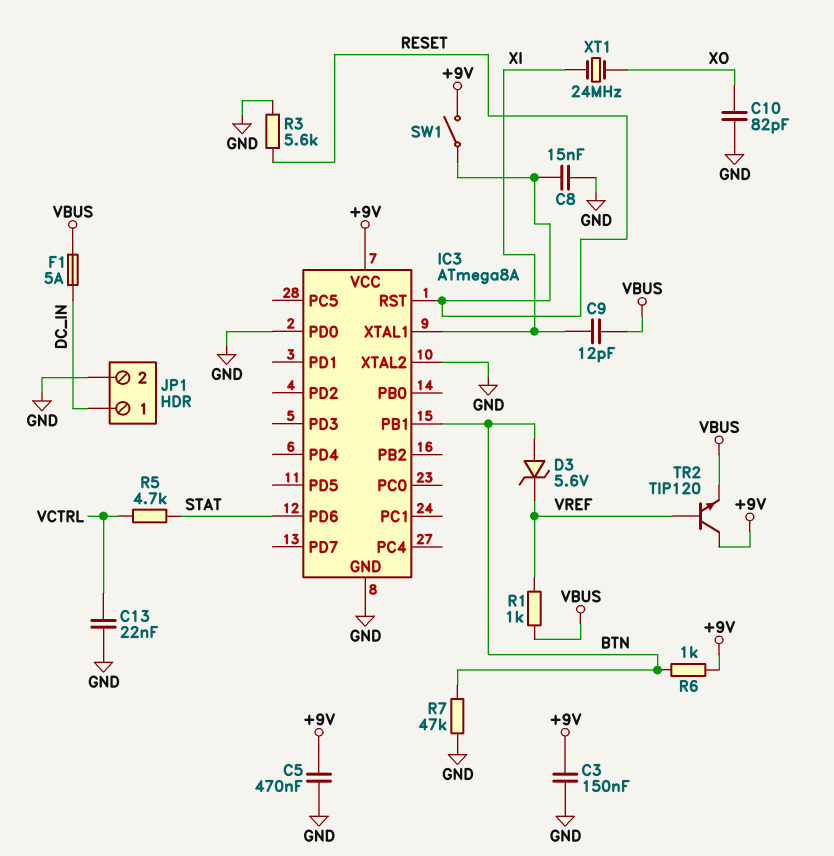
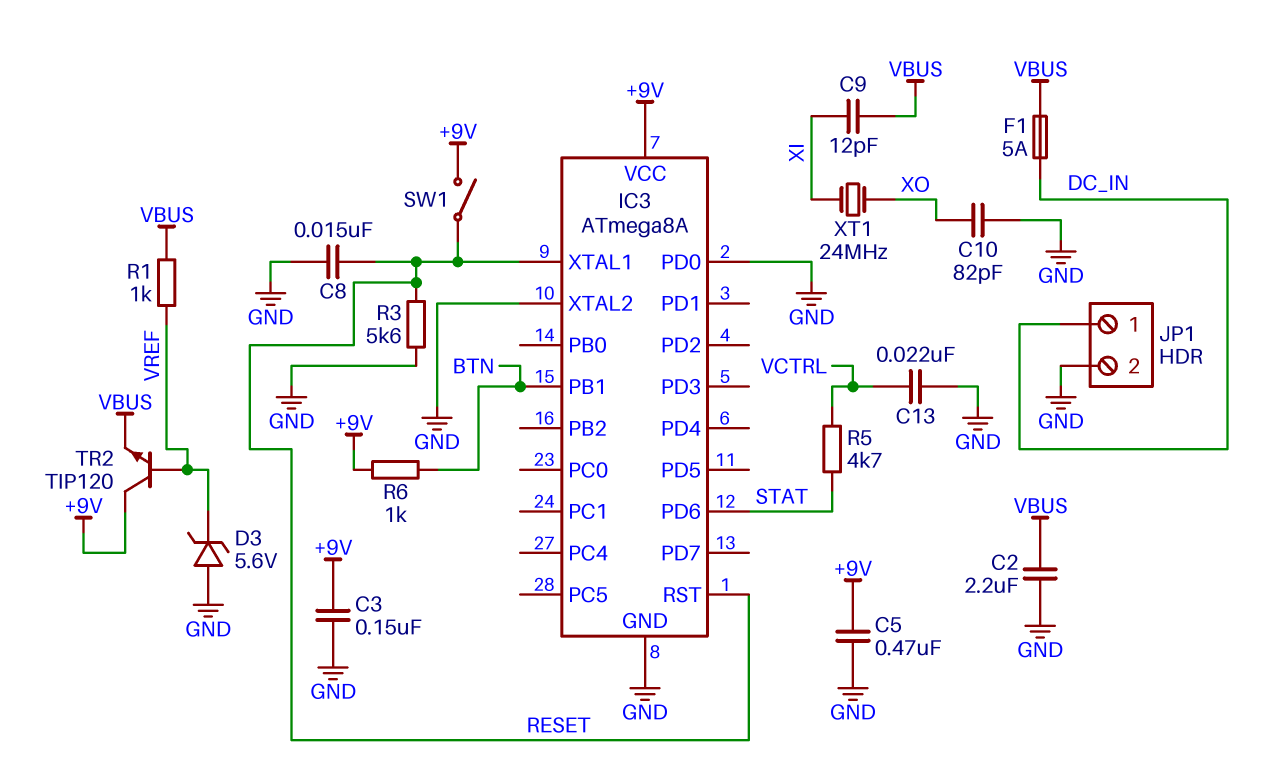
C2: none -> 2.2uF (GND, VBUS)
D3: zener 5.6V (A BTN, K VREF) -> zener 5.6V (A GND, K VREF)
IC3 pin XTAL1: XI -> RESET
R7: 47k (BTN, GND) -> none

